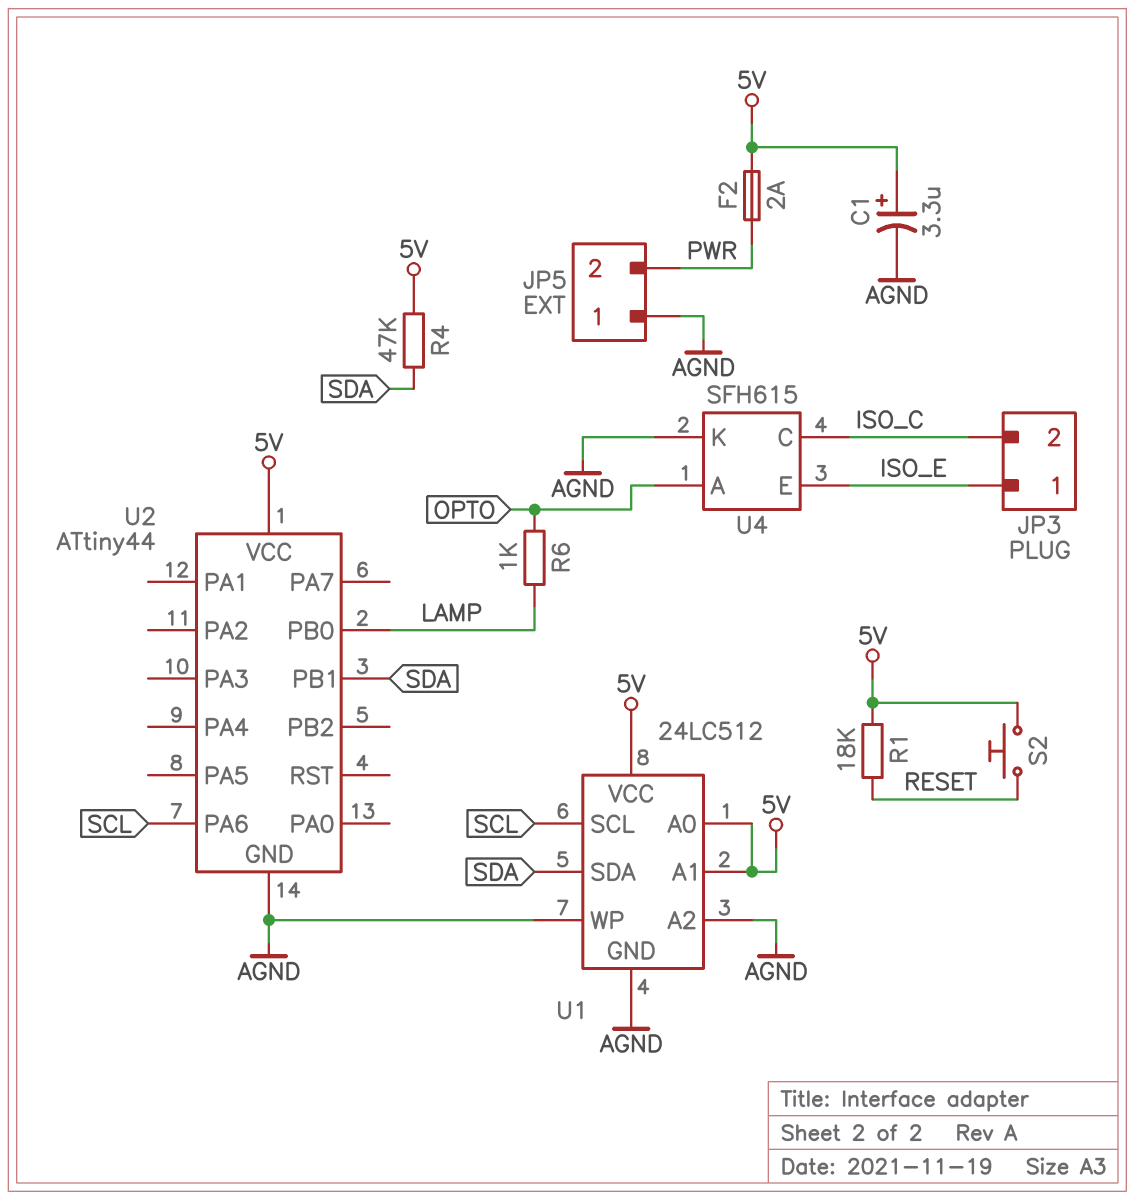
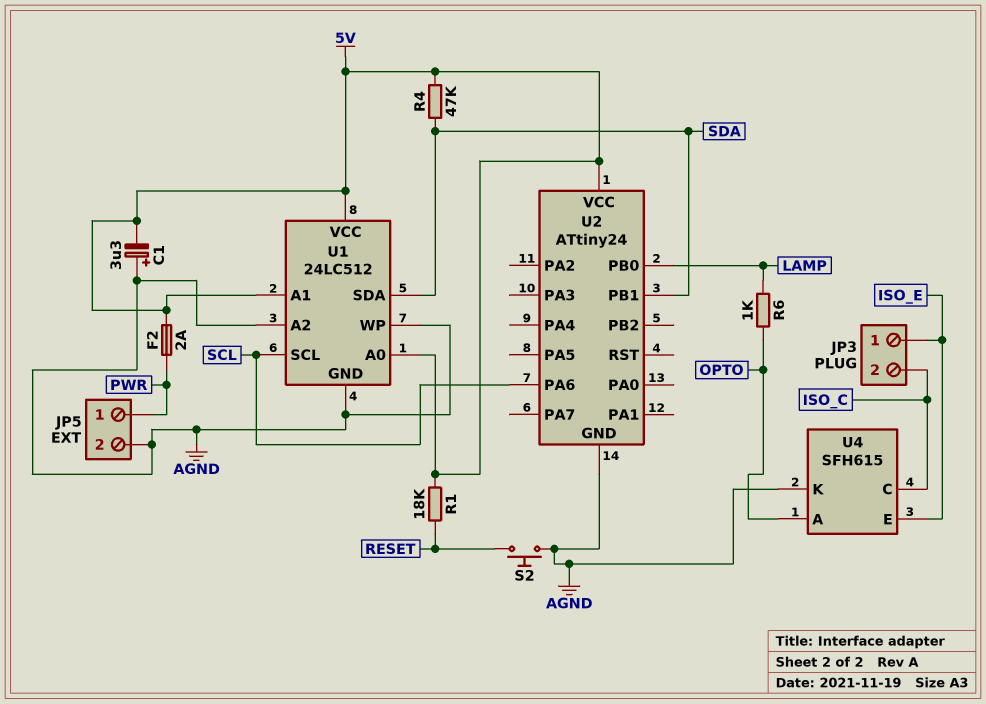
C1: 3.3uF (plus 5V, minus AGND) -> 3.3uF (plus AGND, minus 5V)
JP5 pin 1: AGND -> PWR
JP5 pin 2: PWR -> AGND
S2: button (5V, RESET) -> button (AGND, RESET)
U2: ATtiny44 -> ATtiny24

